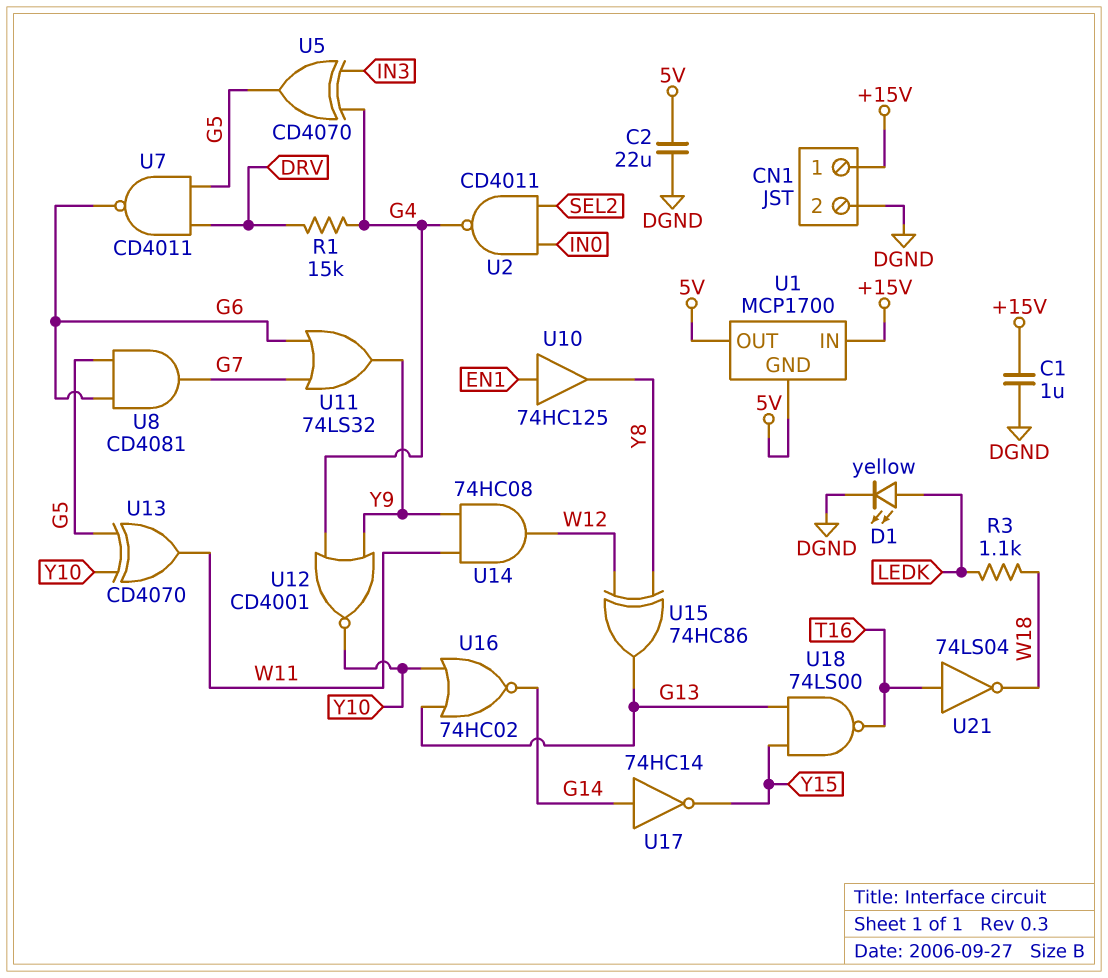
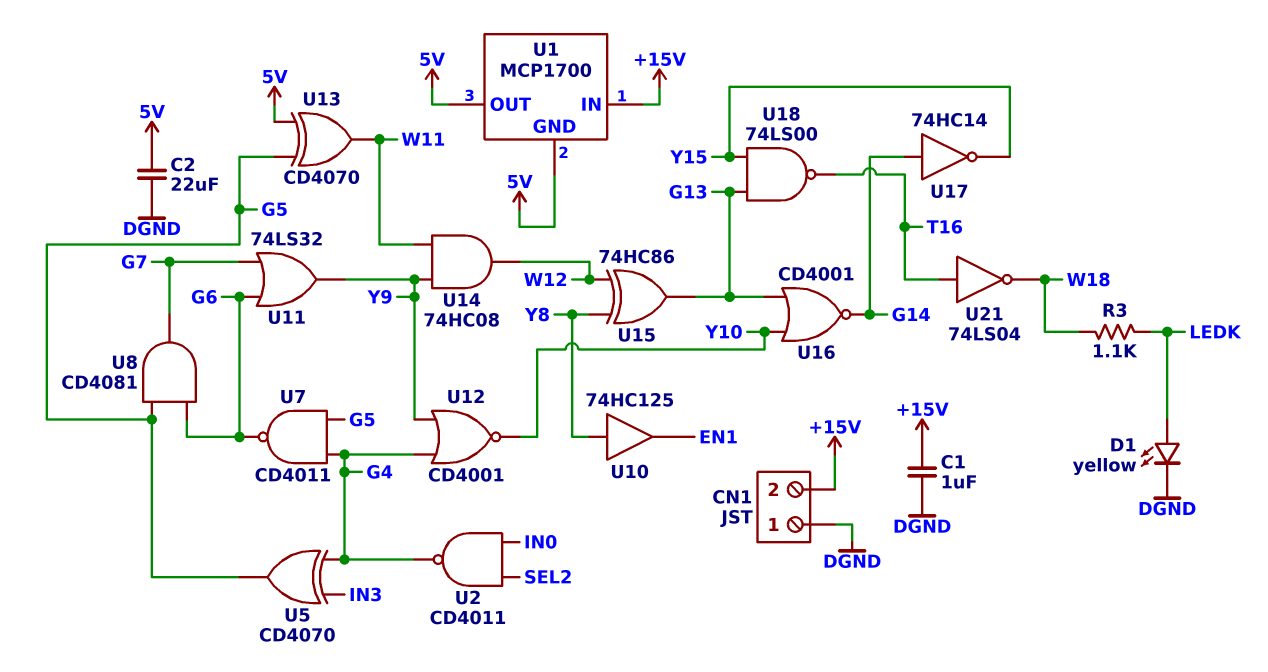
CN1 pin 1: +15V -> DGND
CN1 pin 2: DGND -> +15V
R1: 15k (DRV, G4) -> none
U7: NAND CD4011 (in DRV, in G5, out G6) -> NAND CD4011 (in G4, in G5, out G6)
U10: buffer 74HC125 (in EN1, out Y8) -> buffer 74HC125 (in Y8, out EN1)
U13: XOR CD4070 (in G5, in Y10, out W11) -> XOR CD4070 (in 5V, in G5, out W11)
U16: NOR 74HC02 (in G13, in Y10, out G14) -> NOR CD4001 (in G13, in Y10, out G14)

